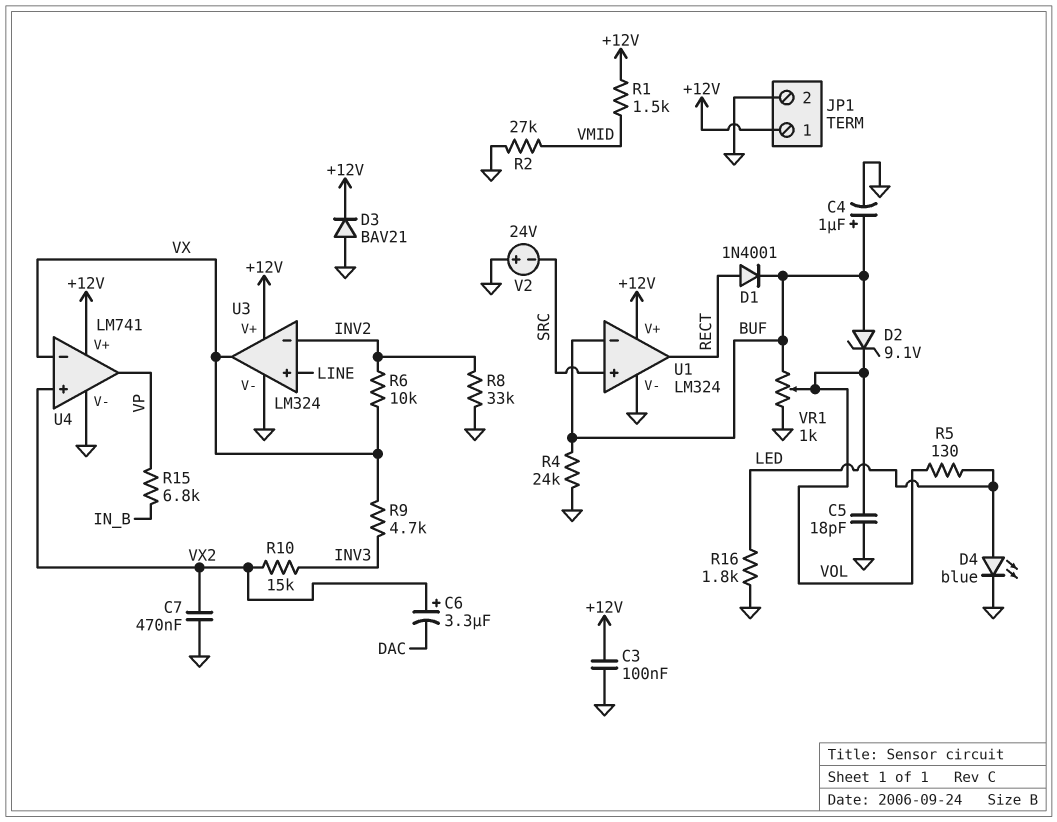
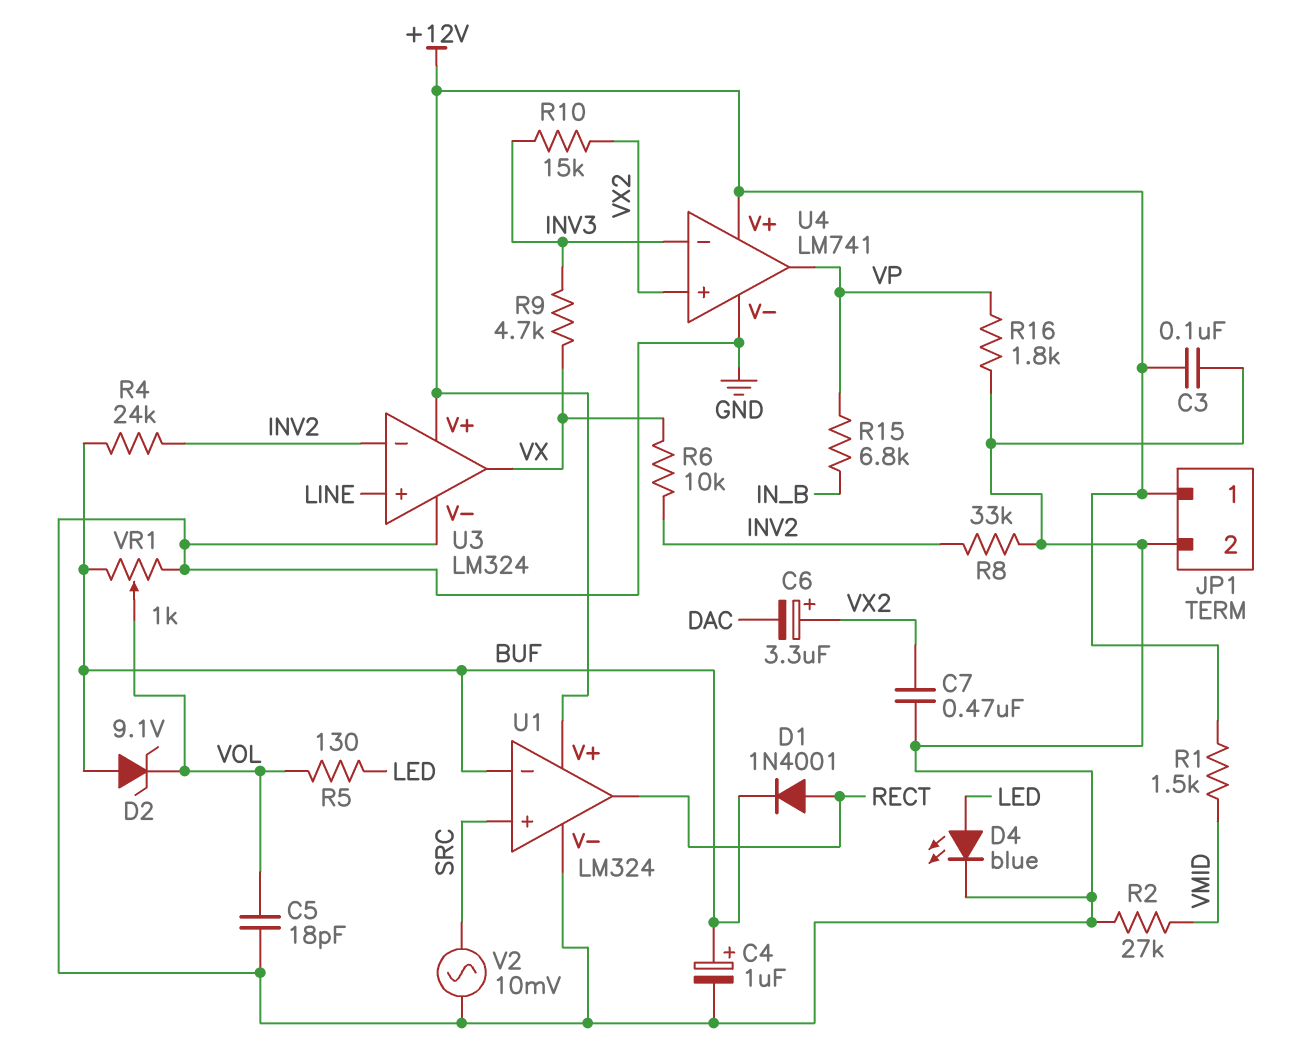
D3: diode BAV21 (A GND, K +12V) -> none
R4: 24k (BUF, GND) -> 24k (BUF, INV2)
R16: 1.8k (GND, LED) -> 1.8k (GND, VP)
U4 pin in-: VX -> INV3
V2: 24V (plus GND, minus SRC) -> AC 10mV (GND, SRC)

